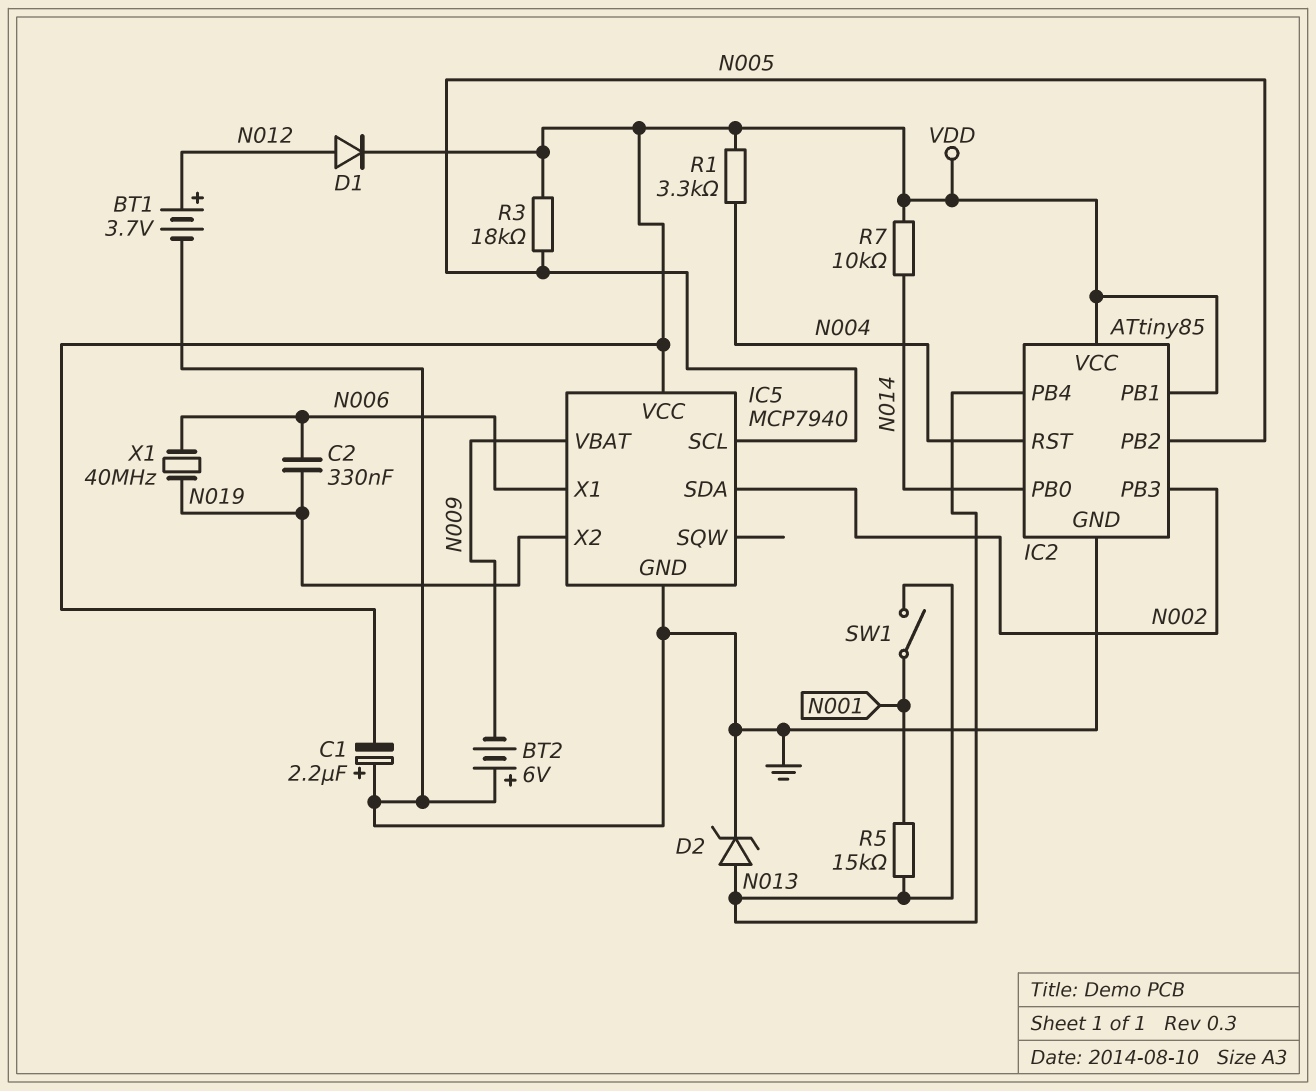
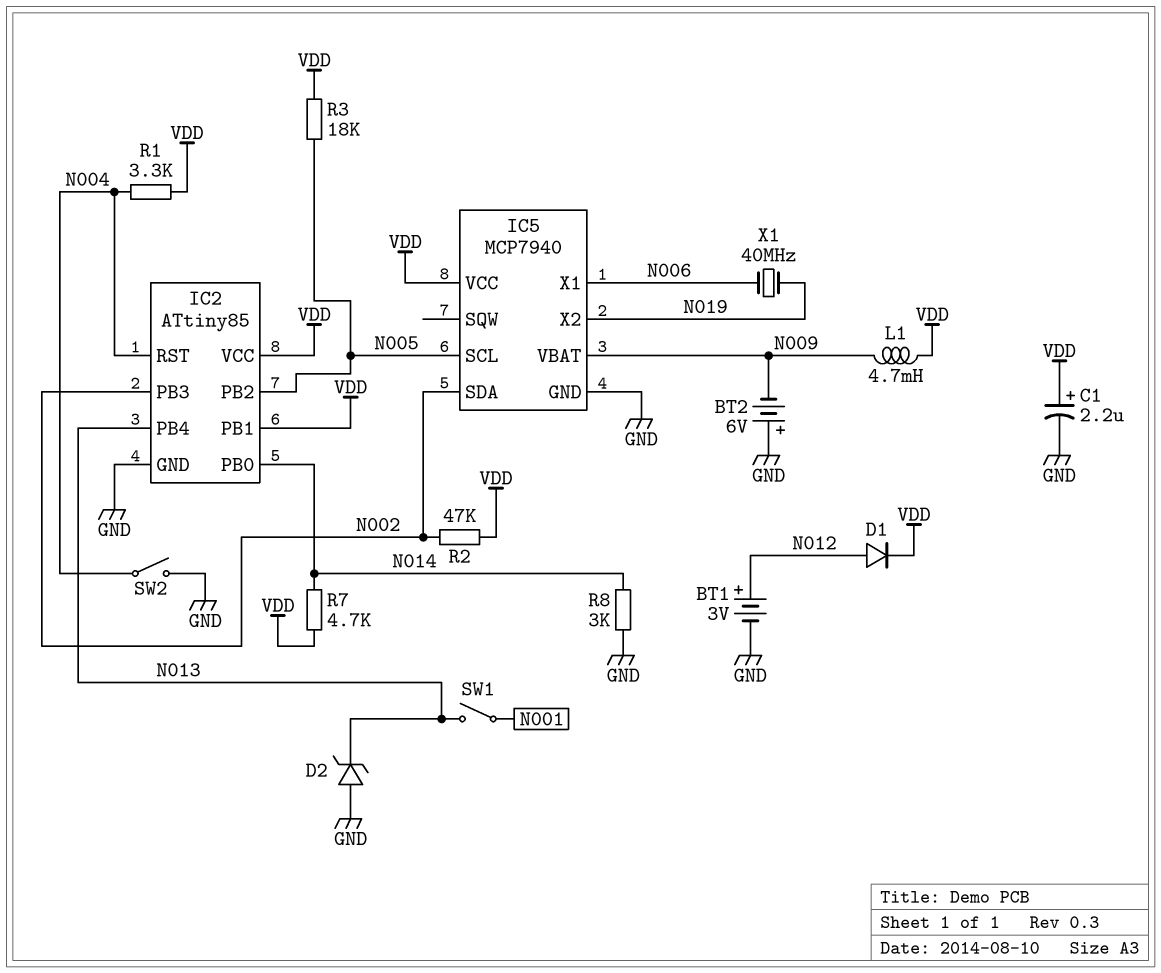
BT1: 3.7V (plus N012, minus GND) -> 3V (plus N012, minus GND)
C1: 2.2uF (plus GND, minus VDD) -> 2.2uF (plus VDD, minus GND)
C2: 330nF (N006, N019) -> none
D2: zener (A N013, K GND) -> zener (A GND, K N013)
L1: none -> 4.7mH (N009, VDD)
R2: none -> 47k (N002, VDD)
R5: 15k (N001, N013) -> none
R7: 10k (N014, VDD) -> 4.7k (N014, VDD)
R8: none -> 3k (GND, N014)
SW2: none -> switch (GND, N004)

